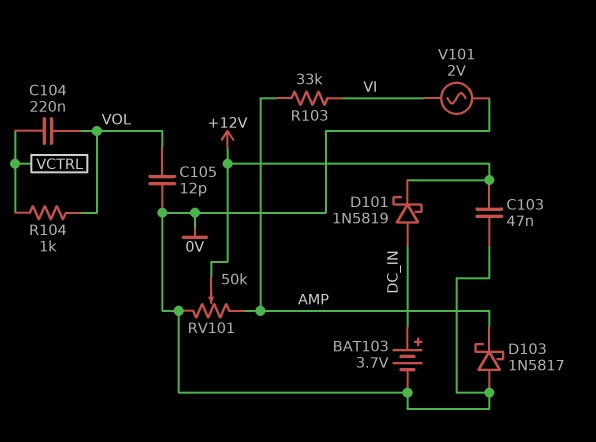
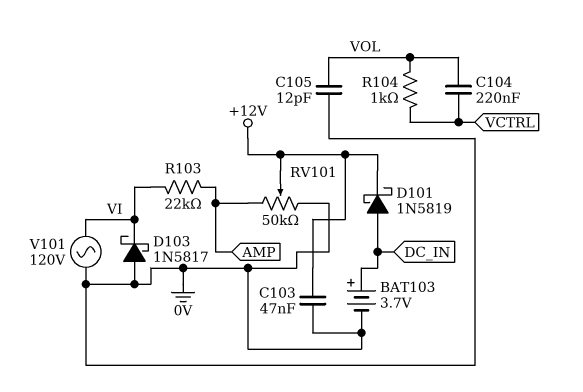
D103: schottky 1N5817 (A 0V, K AMP) -> schottky 1N5817 (A 0V, K VI)
R103: 33k (AMP, VI) -> 22k (AMP, VI)
V101: AC 2V (0V, VI) -> AC 120V (0V, VI)

